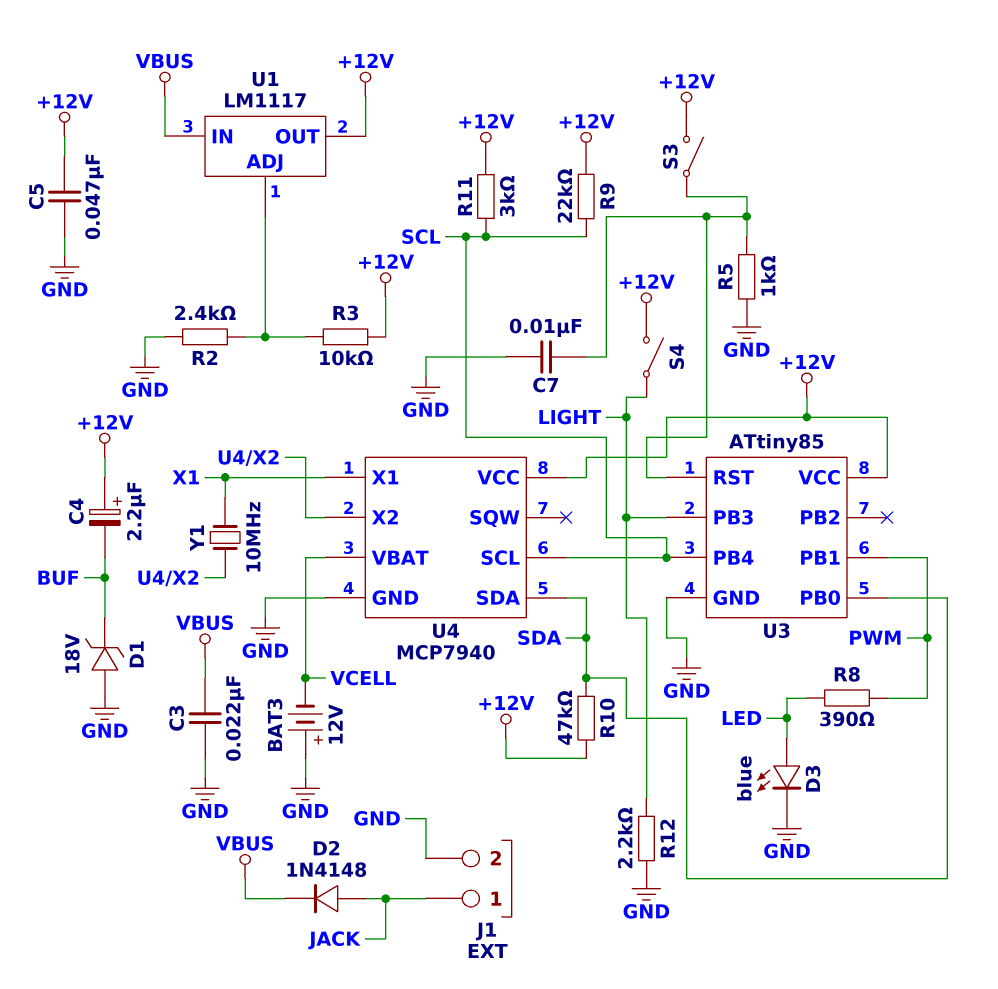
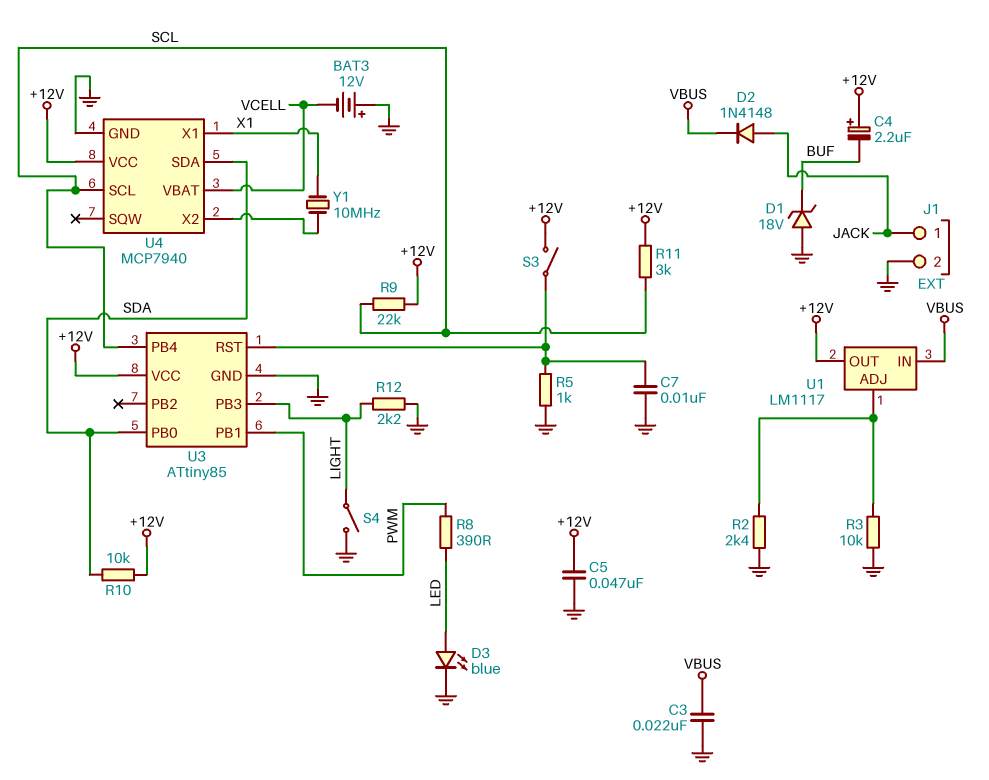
R3: 10k (+12V, U1/ADJ) -> 10k (GND, U1/ADJ)
R10: 47k (+12V, SDA) -> 10k (+12V, SDA)
S4: switch (+12V, LIGHT) -> switch (GND, LIGHT)

